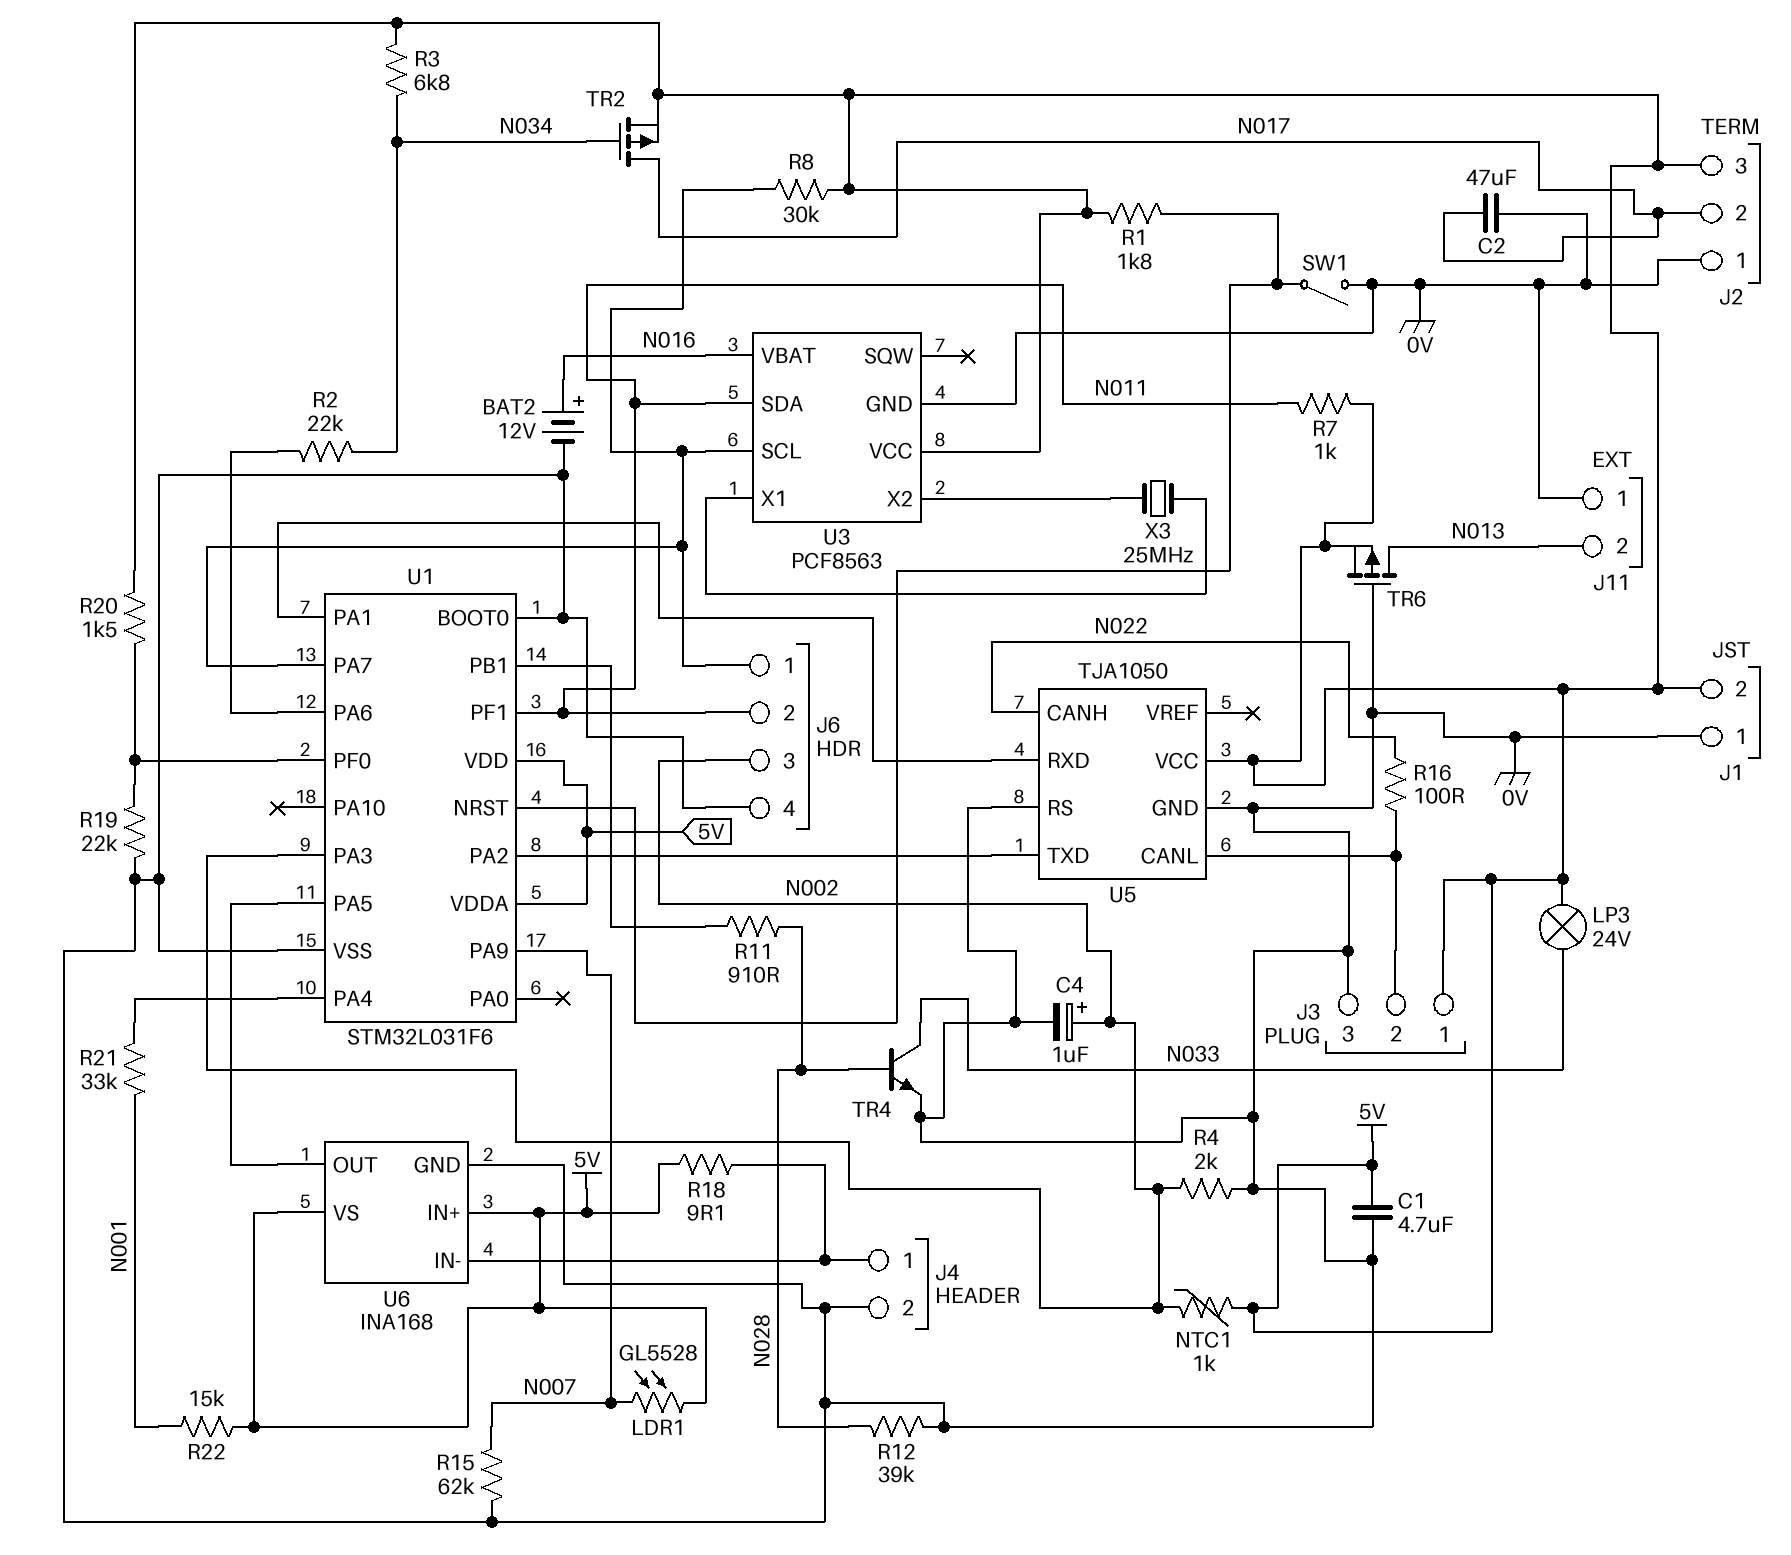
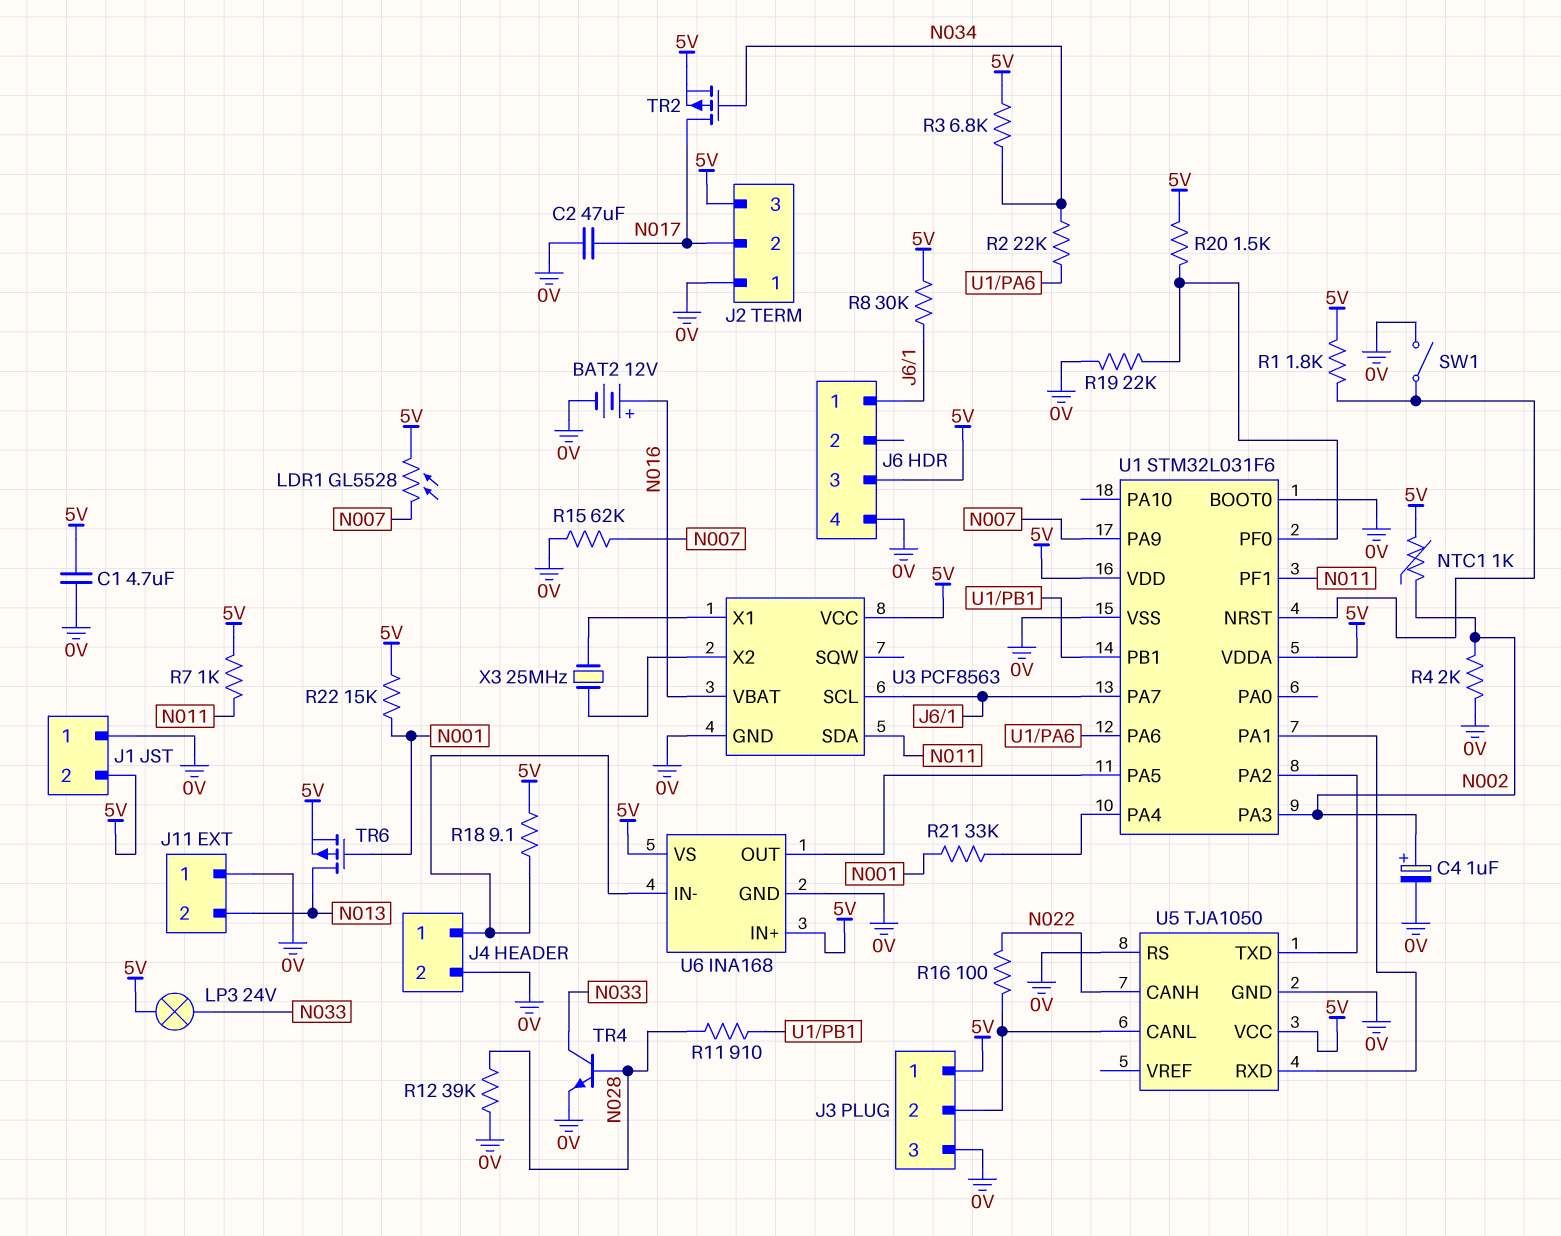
J6 pin 2: N011 -> none
J6 pin 3: N002 -> 5V
TR6: PMOS (G 0V, D N013, S 5V) -> PMOS (G N001, D N013, S 5V)

